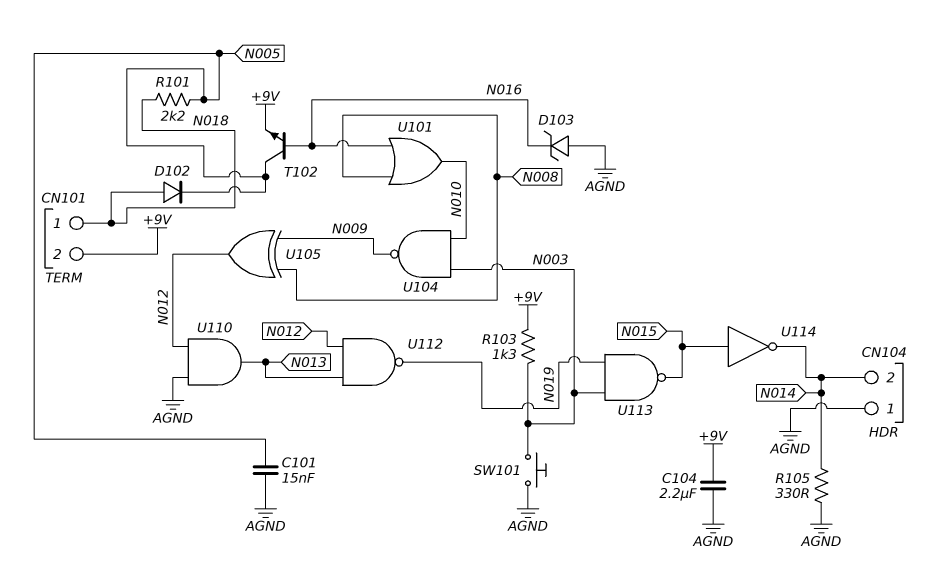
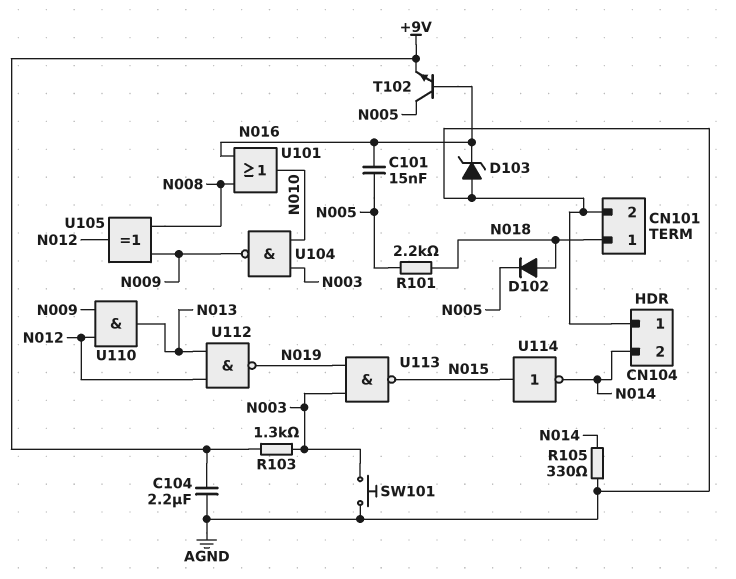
C101: 15nF (AGND, N005) -> 15nF (N005, N016)
CN101 pin 2: +9V -> AGND
U110: AND (in AGND, in N012, out N013) -> AND (in N009, in N012, out N013)

